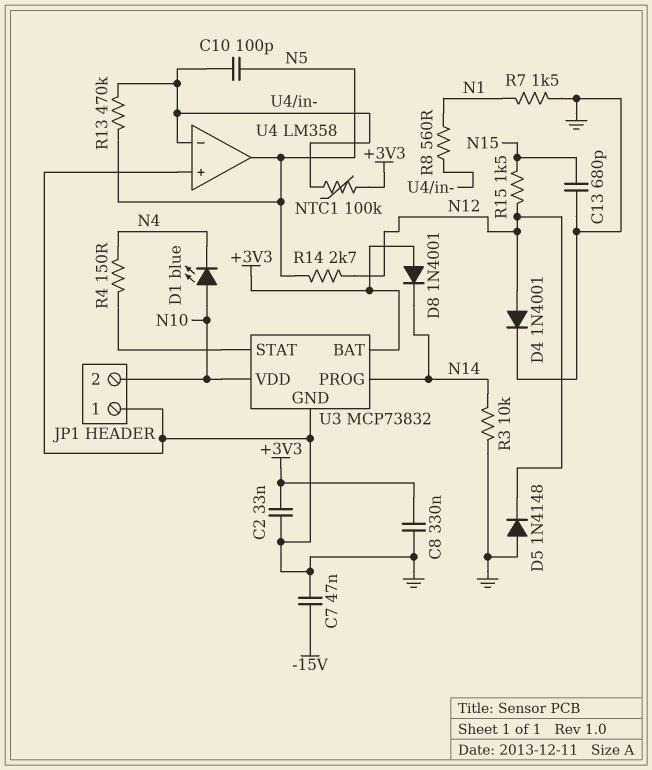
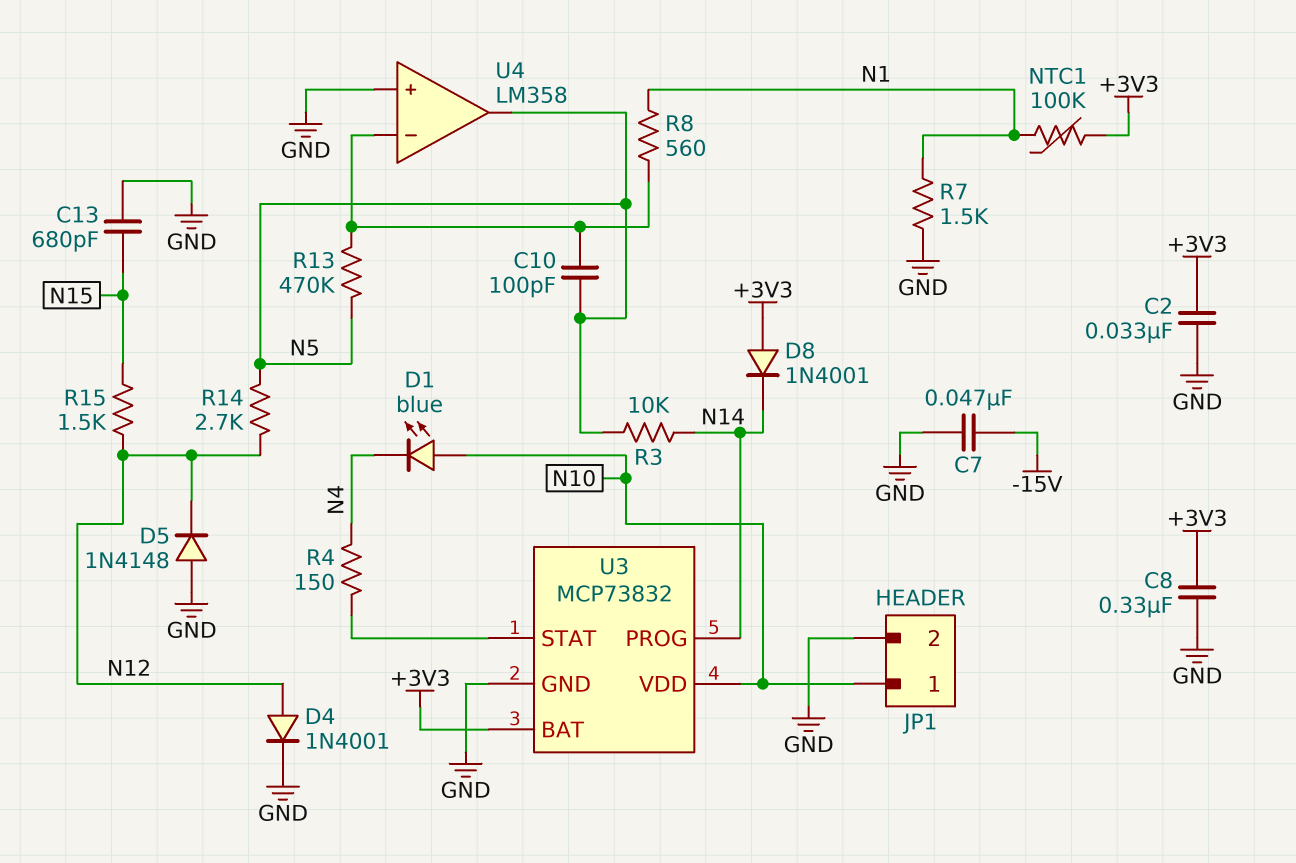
JP1 pin 1: GND -> N10
JP1 pin 2: N10 -> GND
NTC1: 100k (+3V3, U4/in-) -> 100k (+3V3, N1)
R3: 10k (GND, N14) -> 10k (N5, N14)

